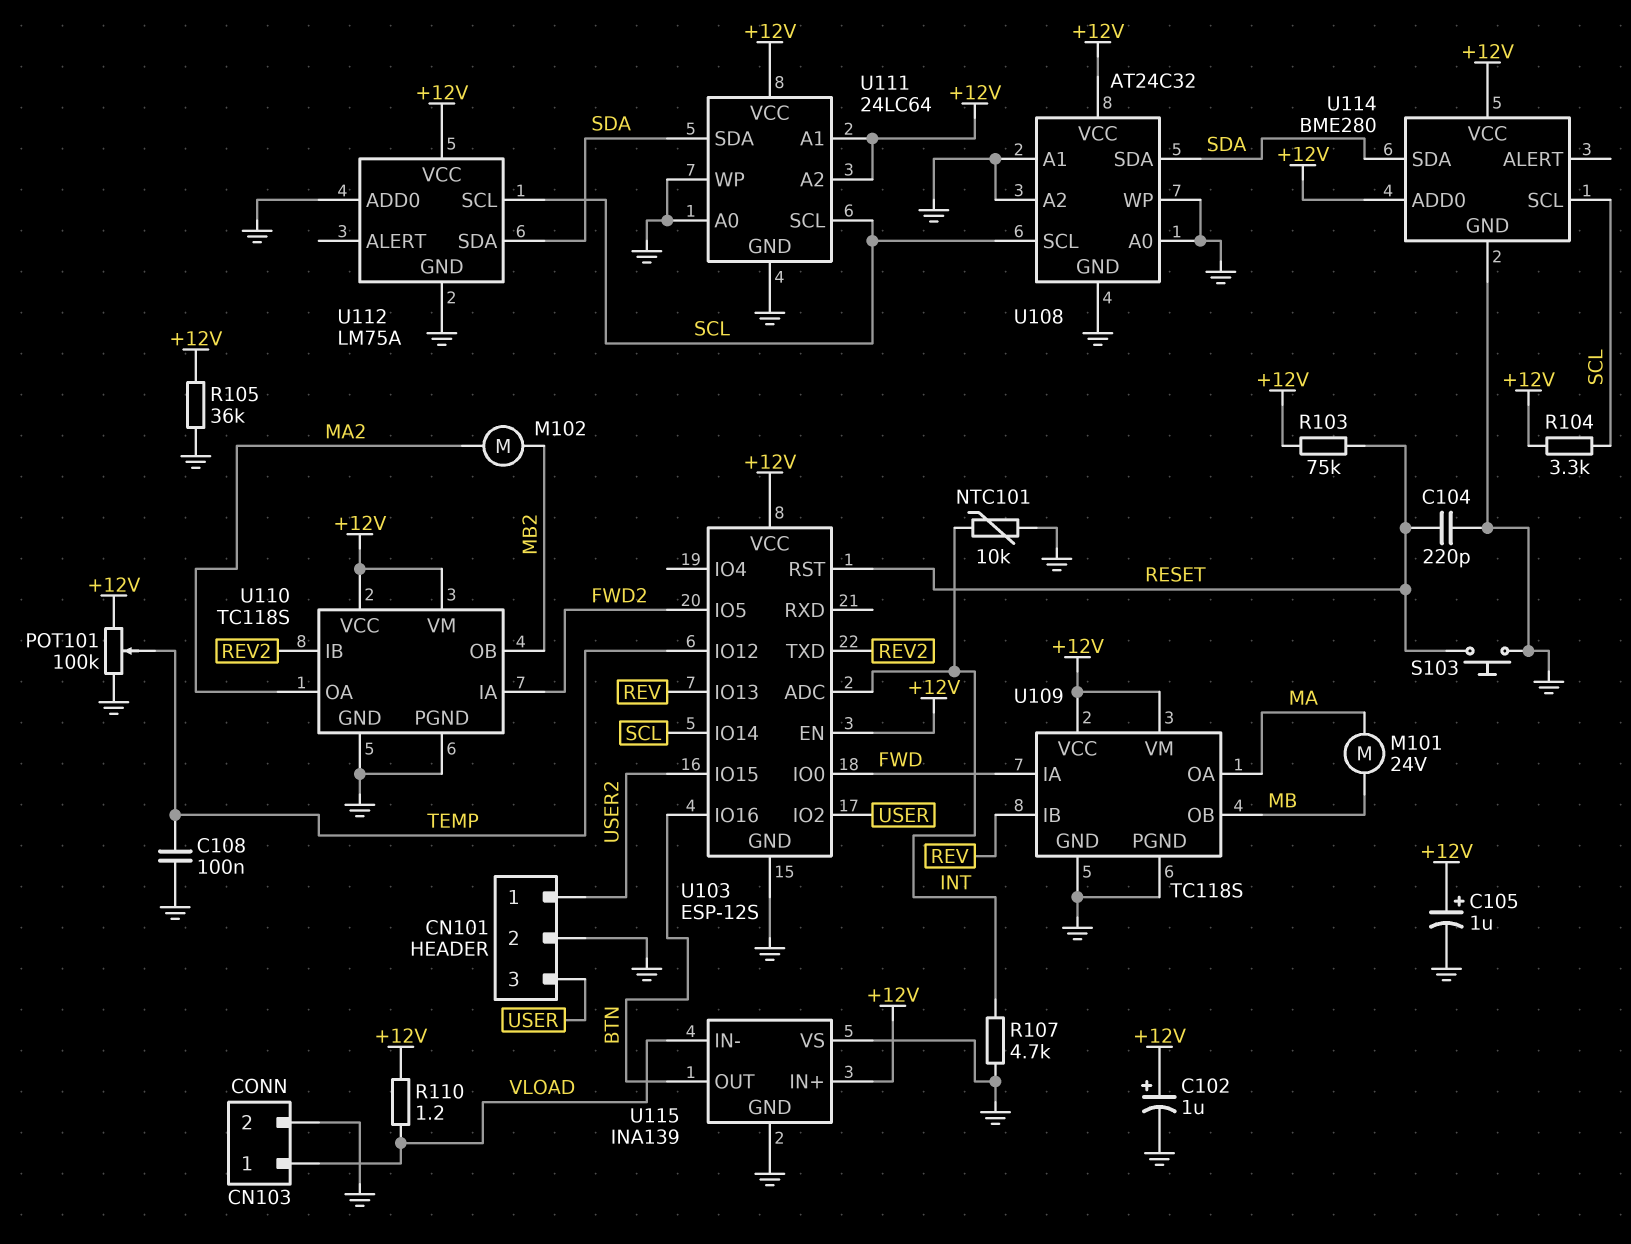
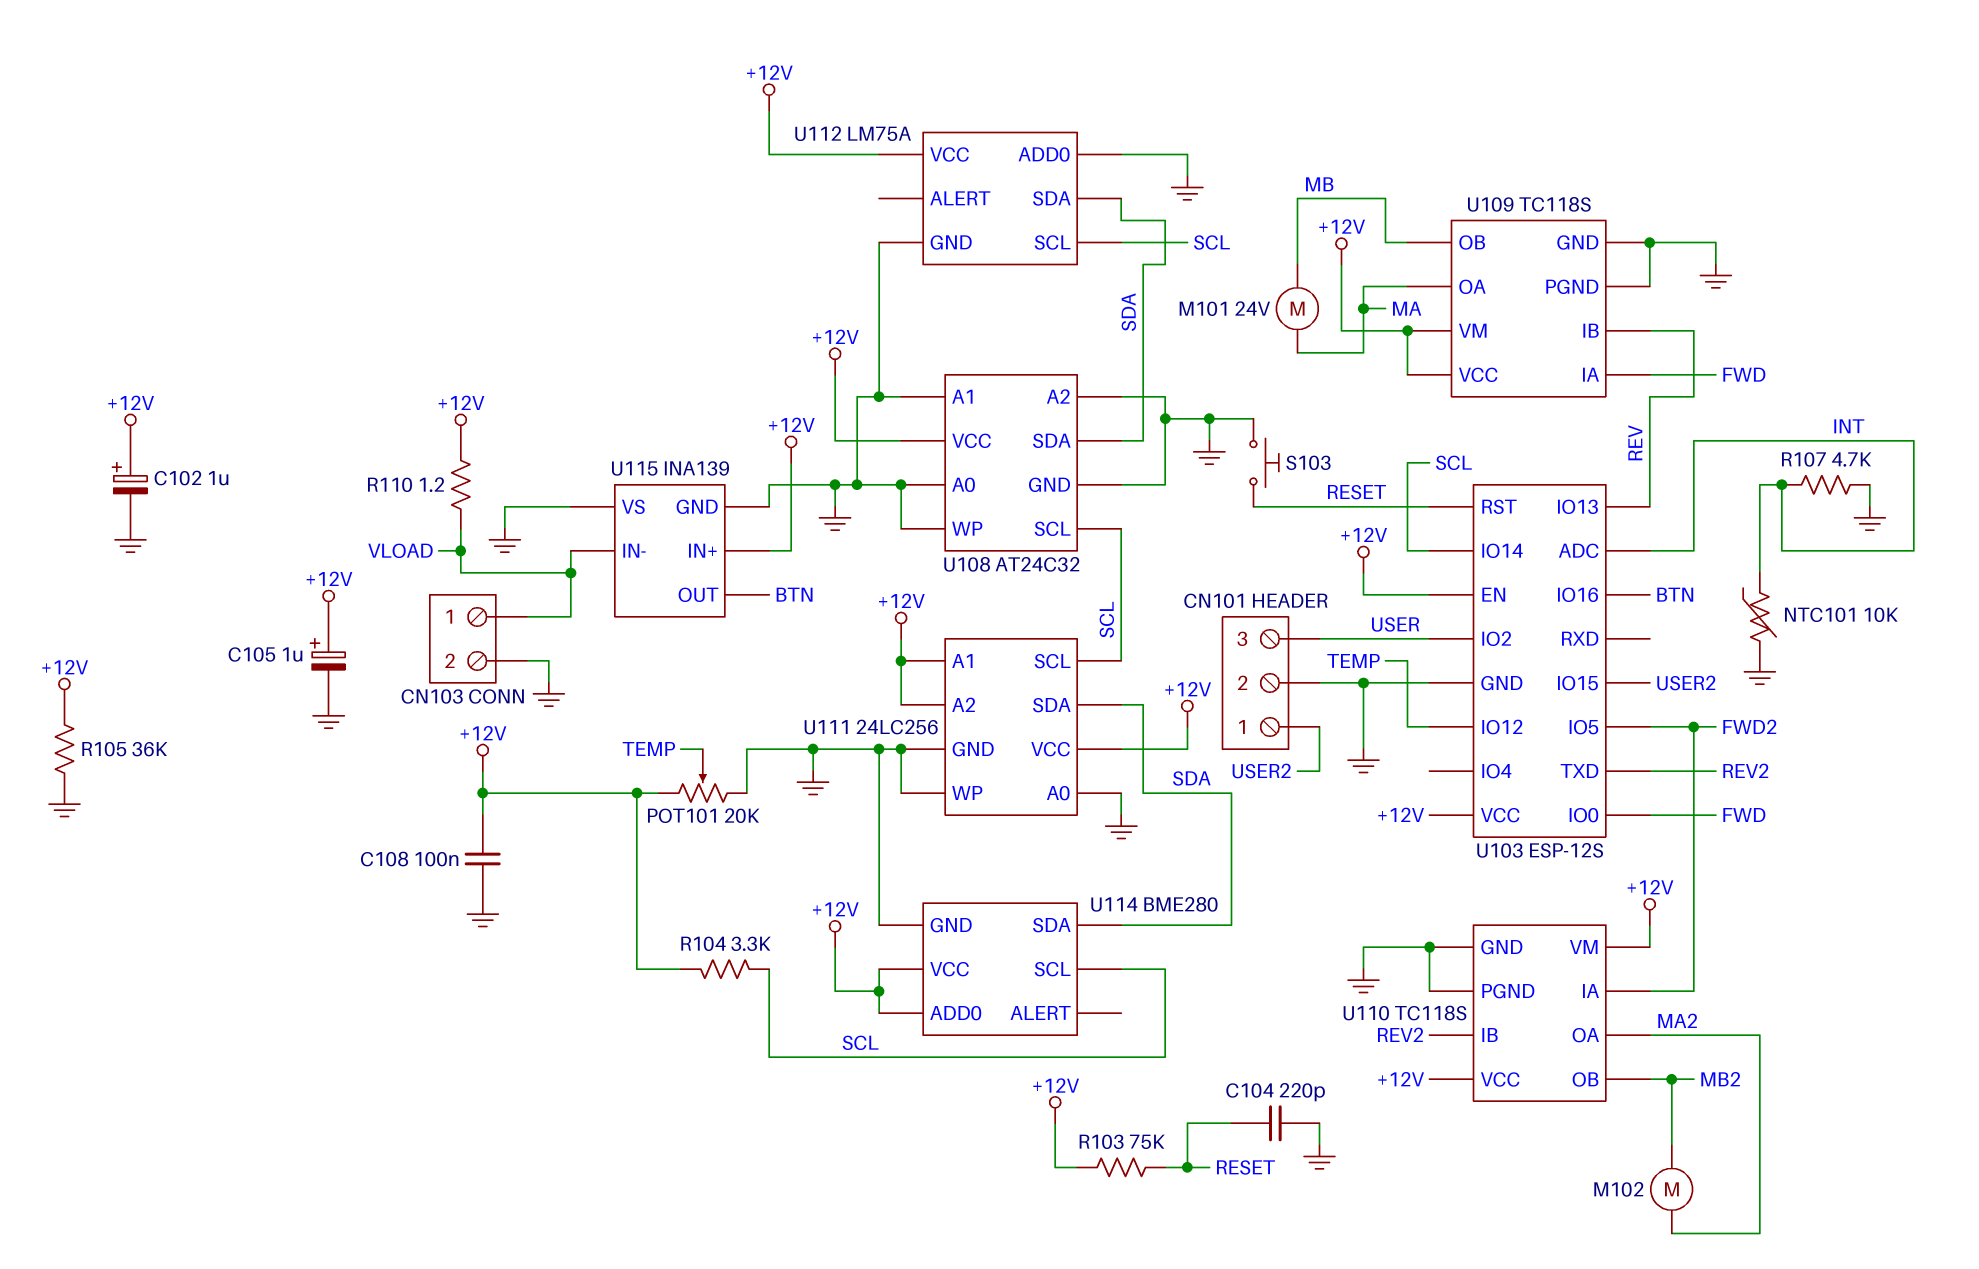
C108: 100nF (GND, TEMP) -> 100nF (+12V, GND)
POT101: 100k (+12V, GND, wiper TEMP) -> 20k (+12V, GND, wiper TEMP)
U111: 24LC64 -> 24LC256

